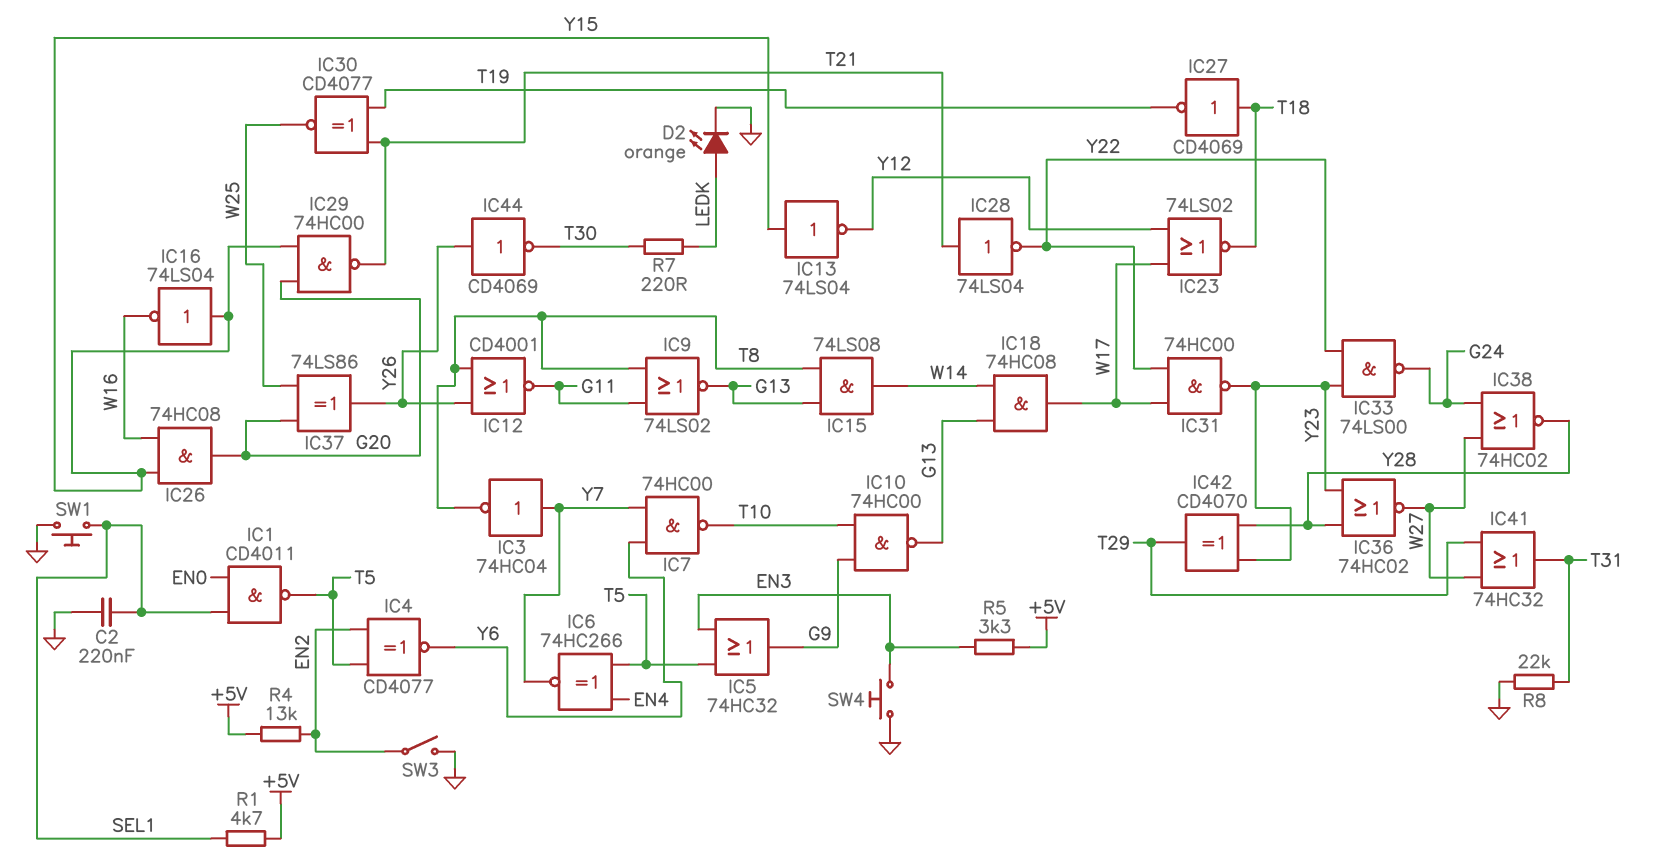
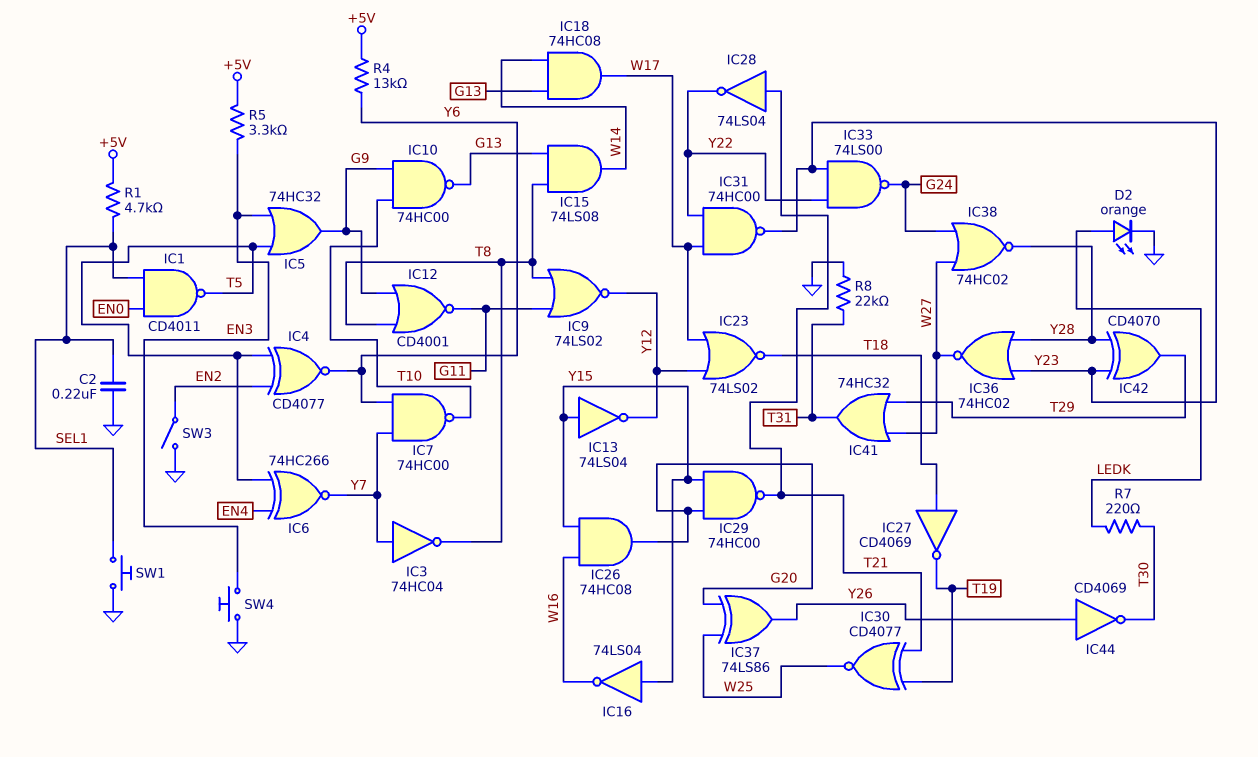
IC9: NOR 74LS02 (in G11, in T8, out G13) -> NOR 74LS02 (in G11, in T8, out Y12)
IC12: NOR CD4001 (in T8, in Y26, out G11) -> NOR CD4001 (in G9, in T8, out G11)
R4: 13k (+5V, EN2) -> 13k (+5V, Y6)

